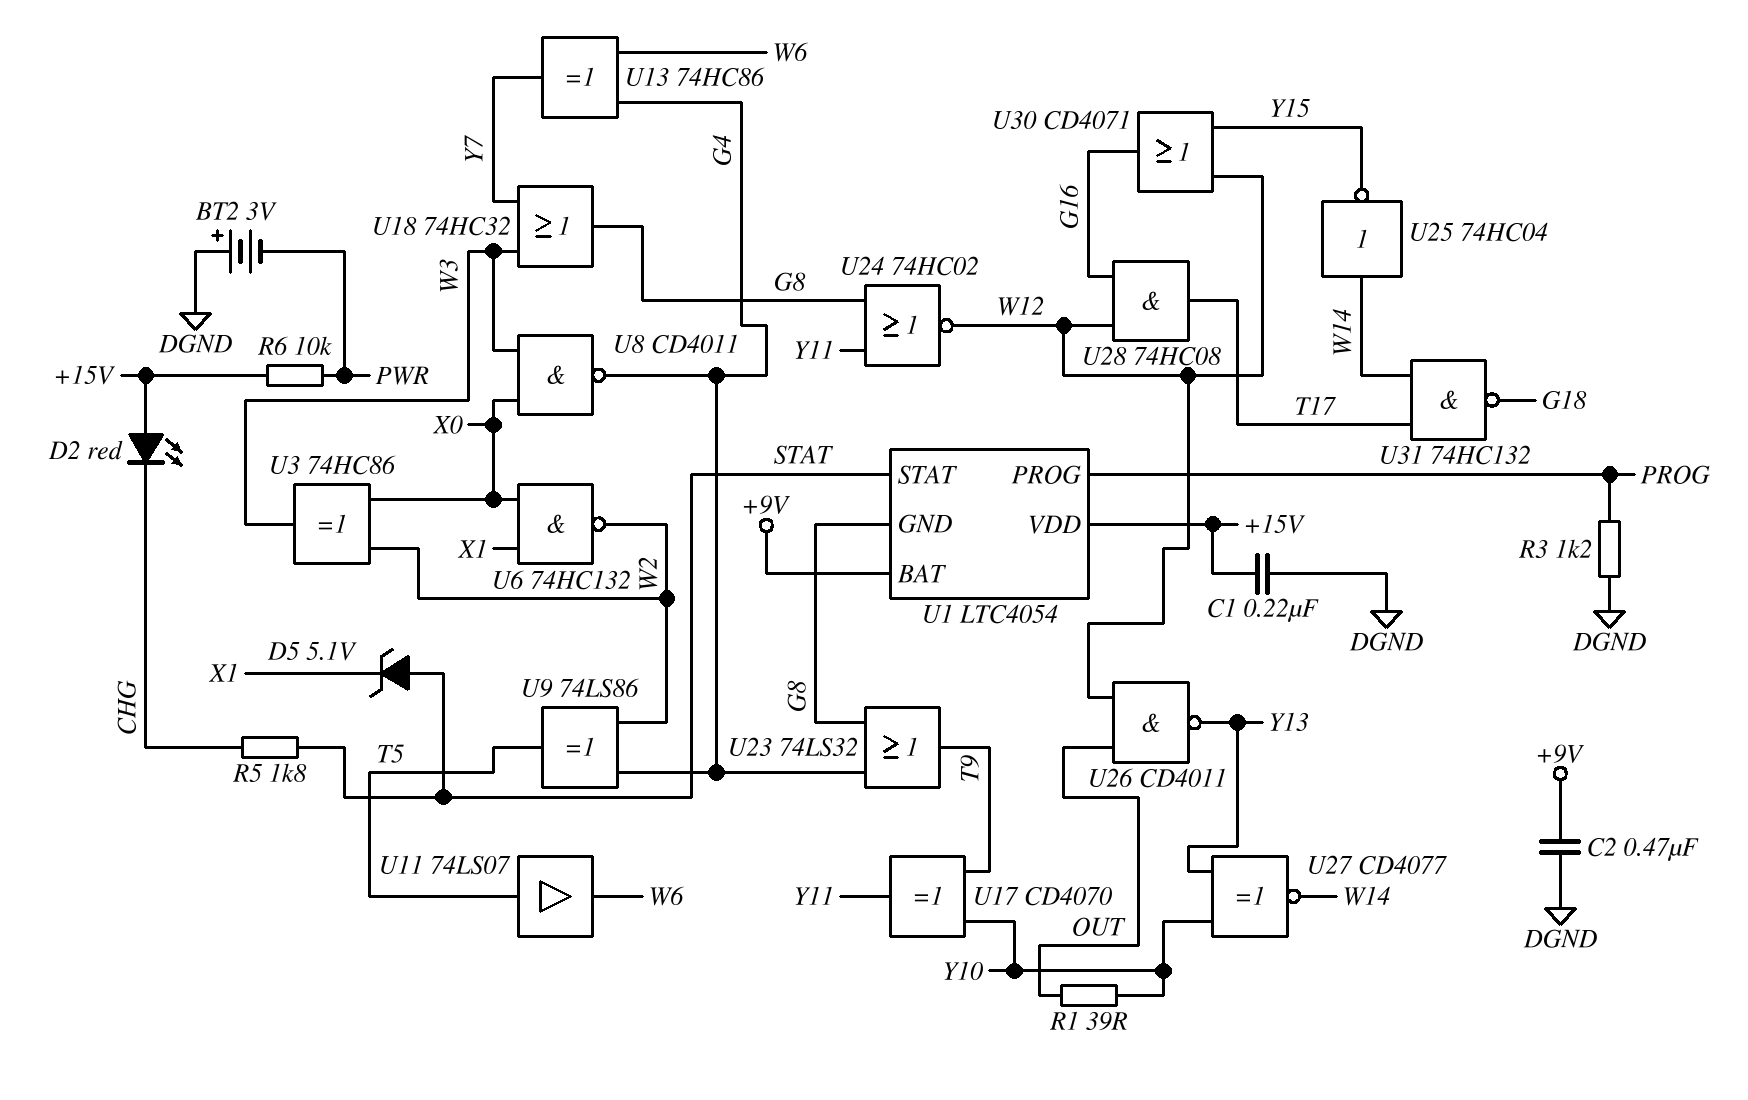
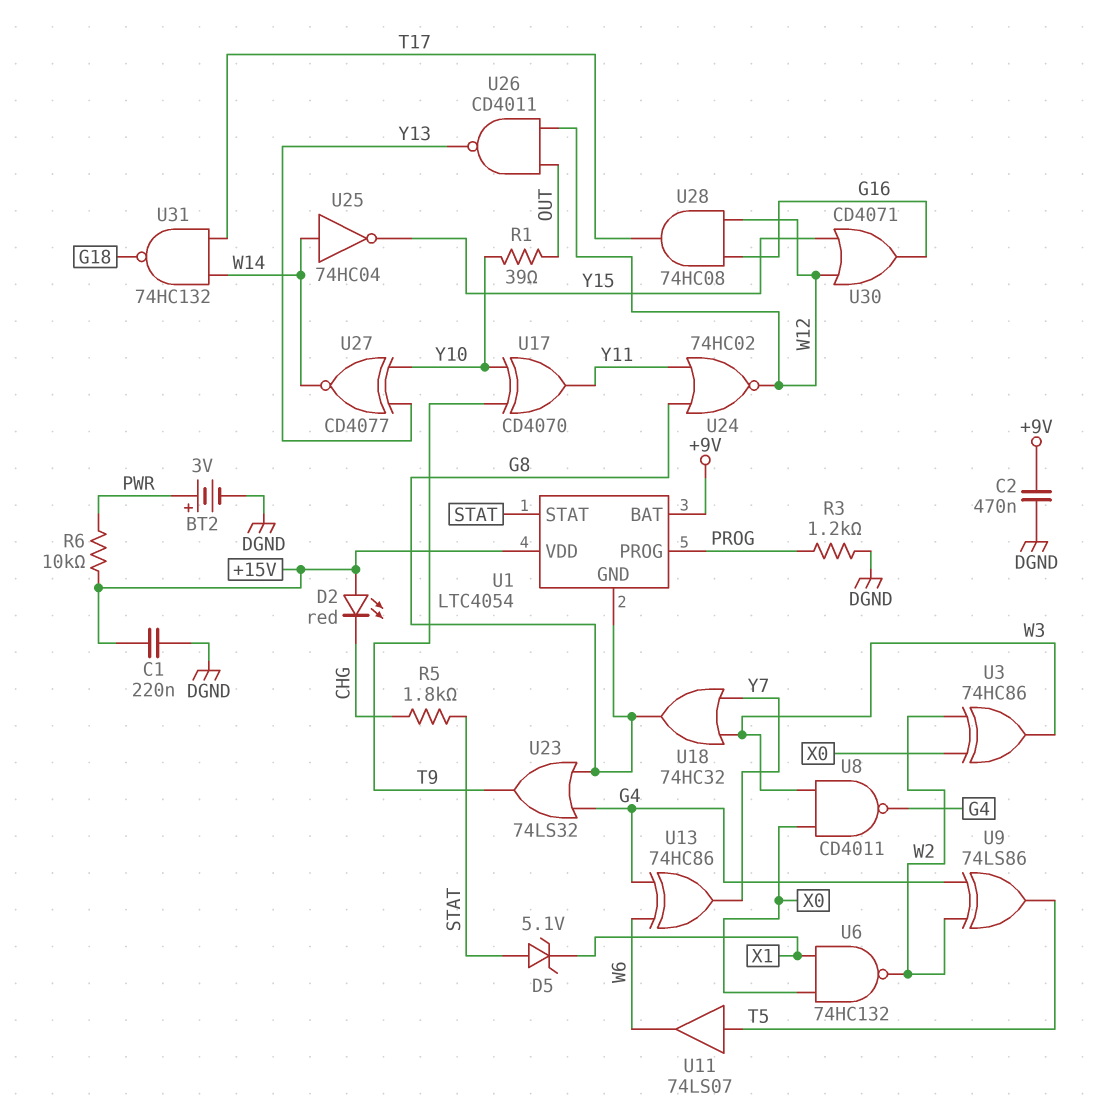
BT2: 3V (plus DGND, minus PWR) -> 3V (plus PWR, minus DGND)

